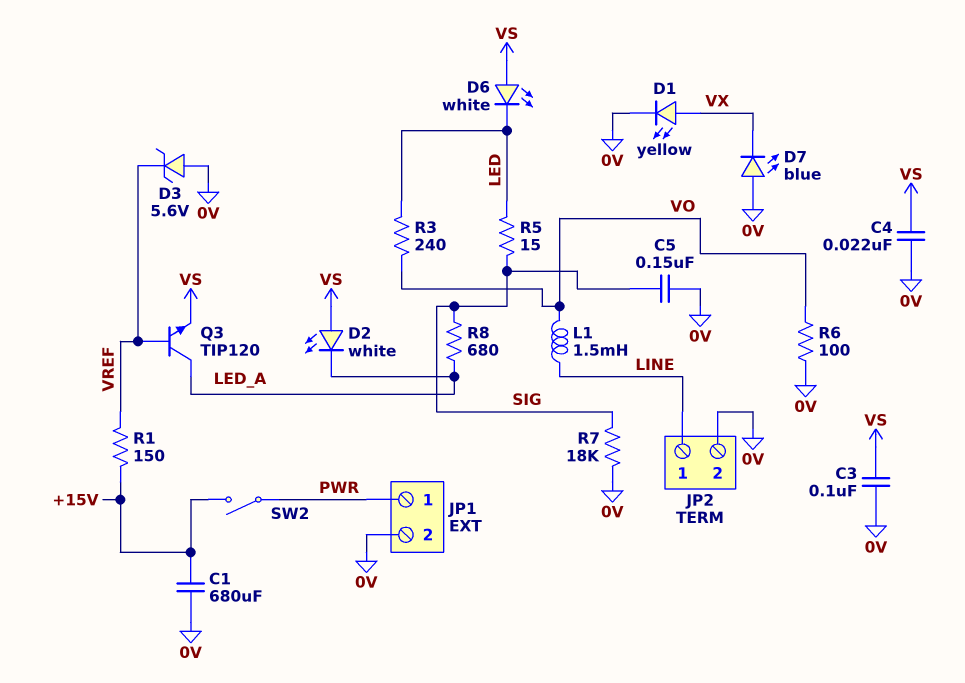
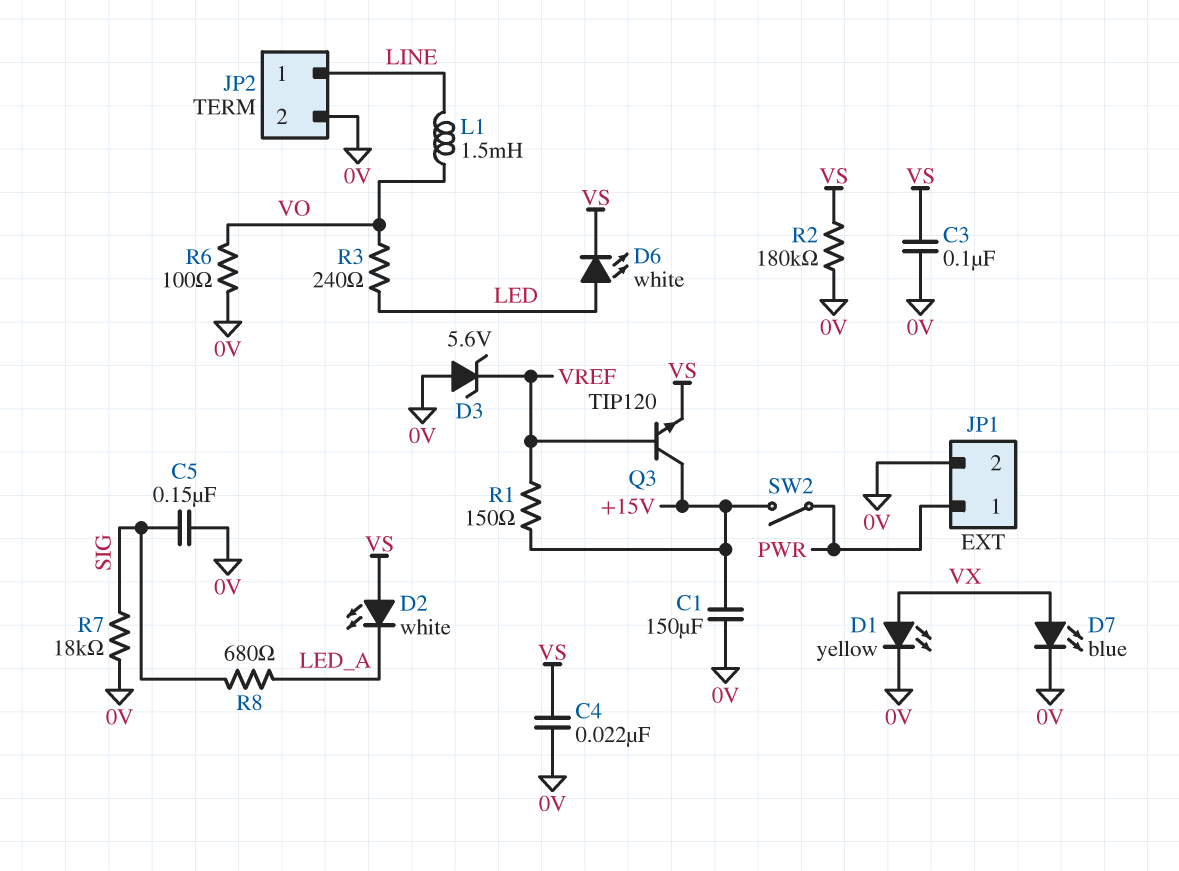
C1: 680uF (+15V, 0V) -> 150uF (+15V, 0V)
D6: LED white (A VS, K LED) -> LED white (A LED, K VS)
D7: LED blue (A 0V, K VX) -> LED blue (A VX, K 0V)
Q3: NPN TIP120 (B VREF, C LED_A, E VS) -> NPN TIP120 (B VREF, C +15V, E VS)
R2: none -> 180k (0V, VS)
R5: 15 (LED, SIG) -> none

